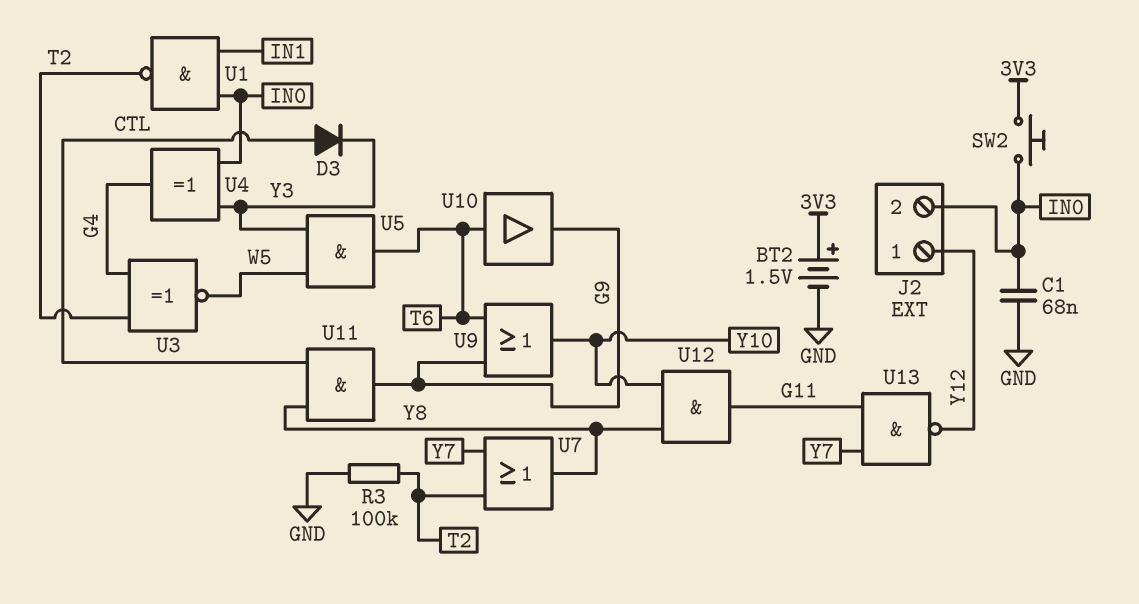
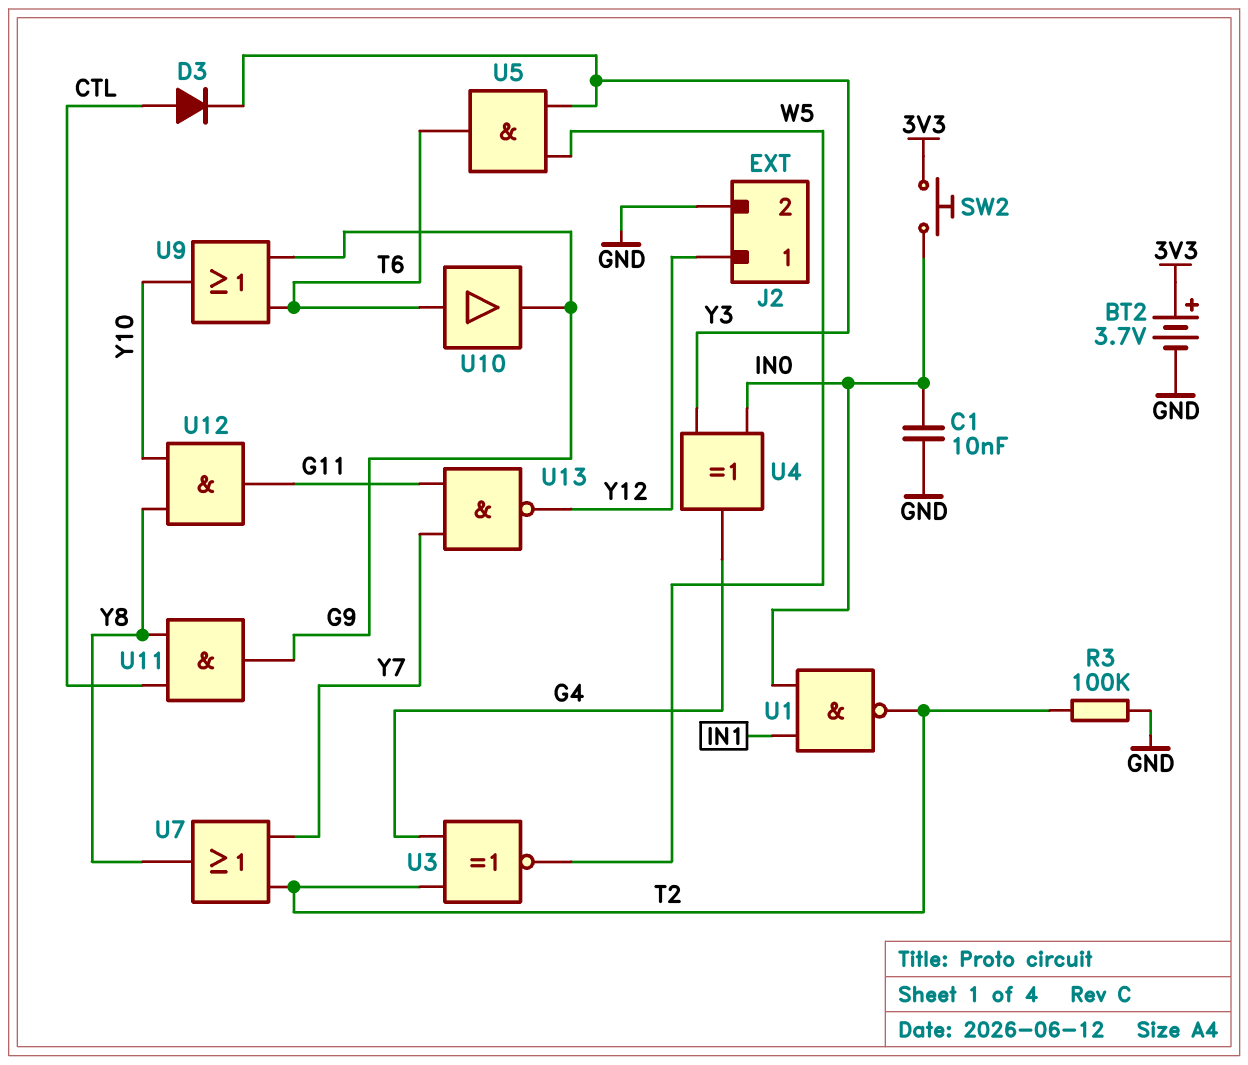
BT2: 1.5V (plus 3V3, minus GND) -> 3.7V (plus 3V3, minus GND)
C1: 68nF (GND, IN0) -> 10nF (GND, IN0)
J2 pin 2: IN0 -> GND

